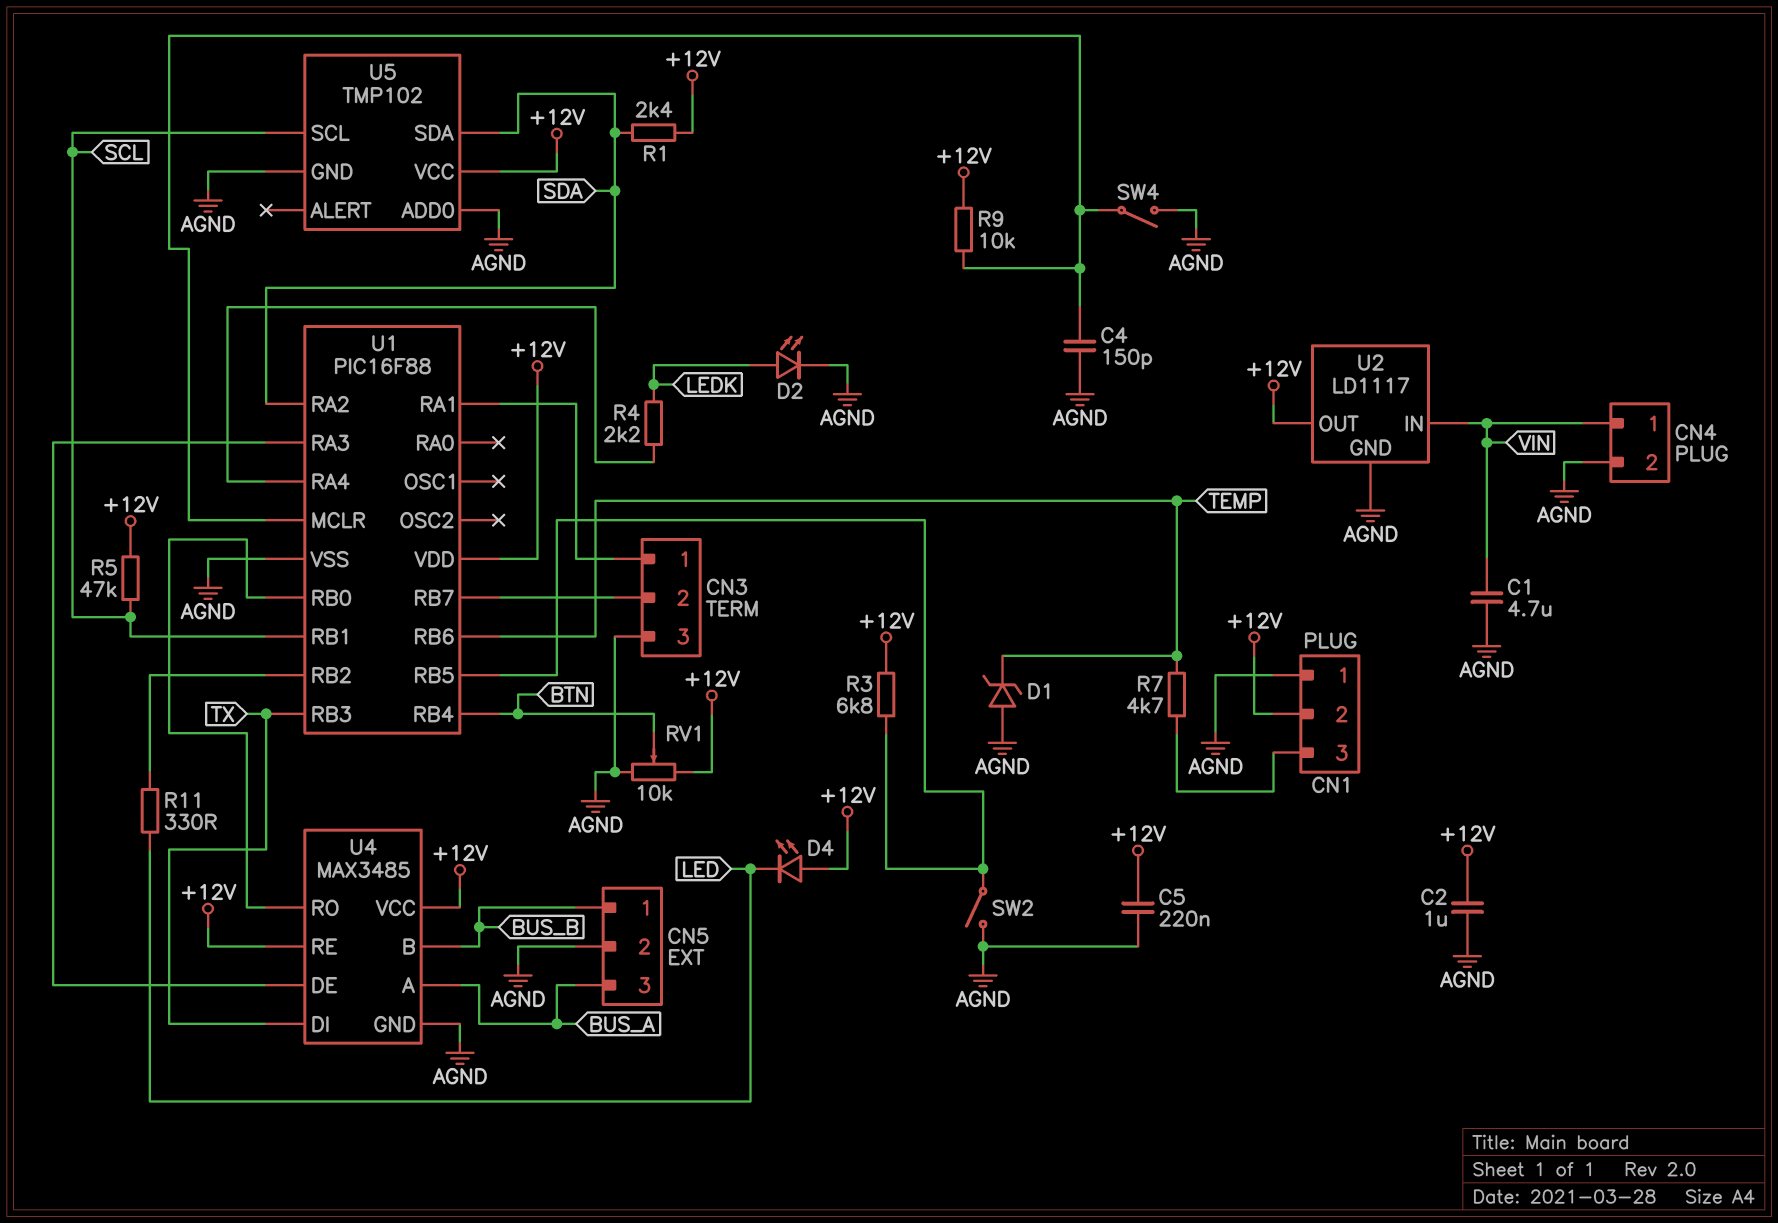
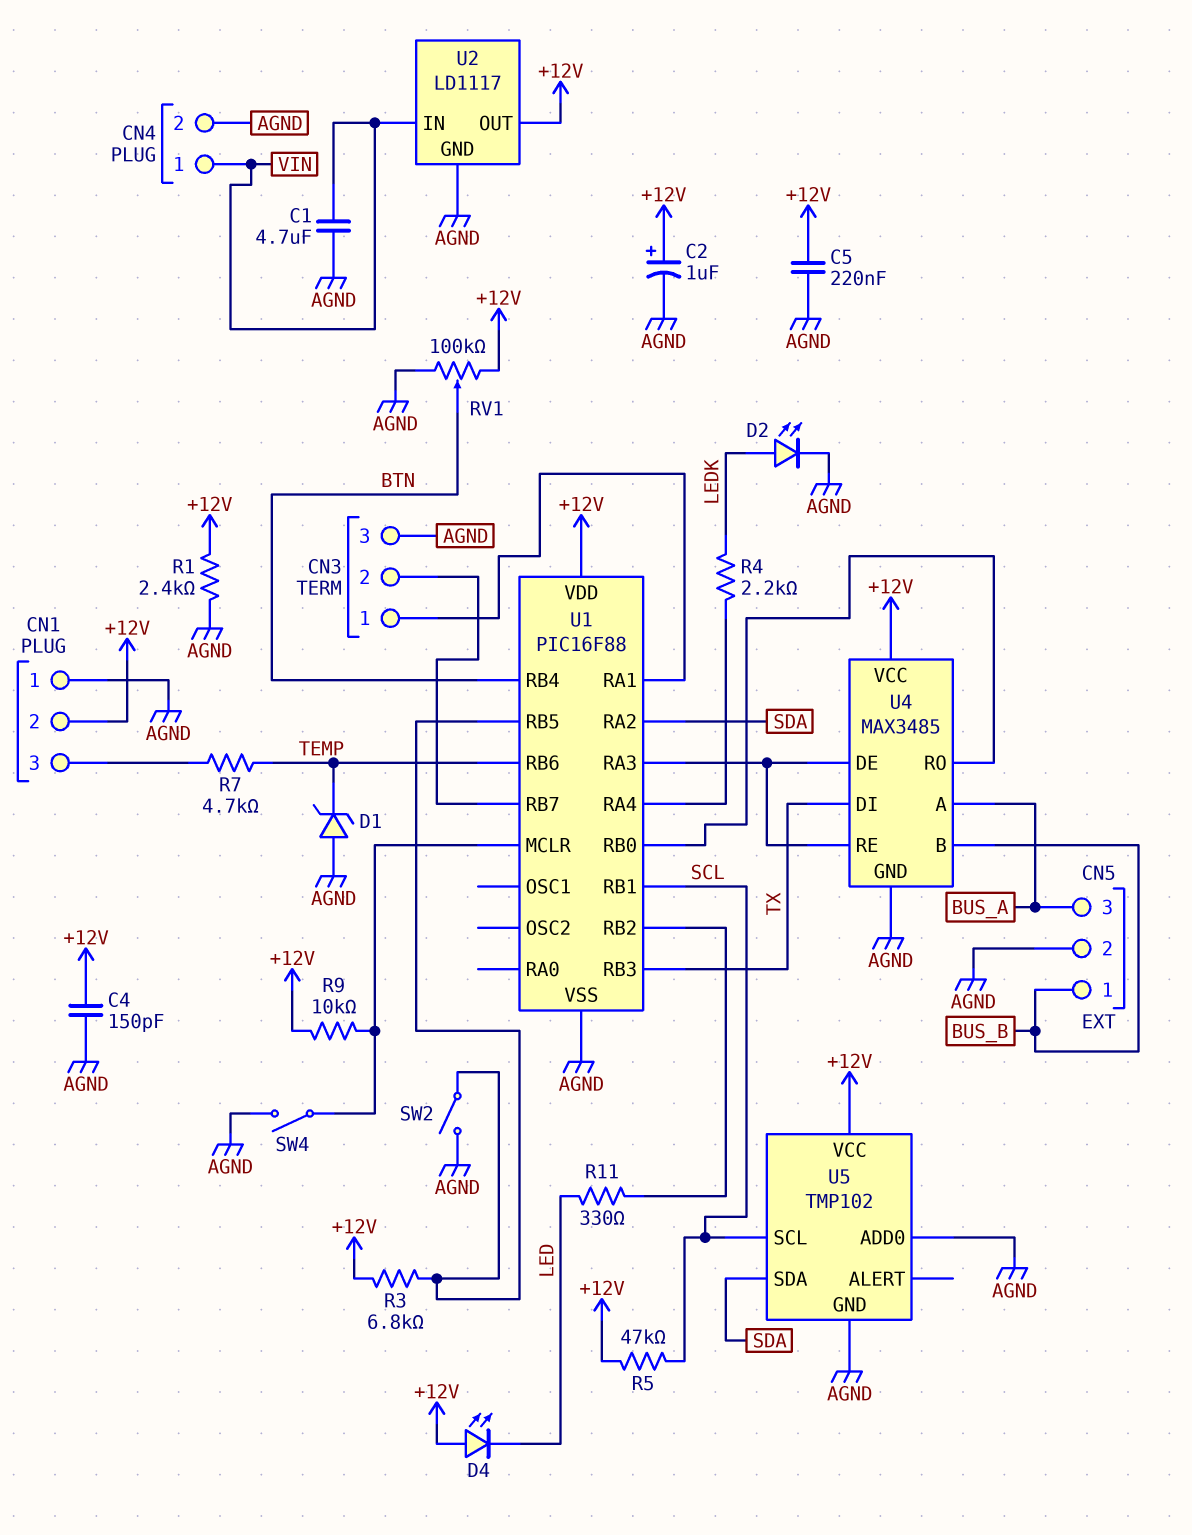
C2: 1uF (+12V, AGND) -> 1uF (plus +12V, minus AGND)
C4: 150pF (AGND, U1/MCLR) -> 150pF (+12V, AGND)
R1: 2.4k (+12V, SDA) -> 2.4k (+12V, AGND)
RV1: 10k (+12V, AGND, wiper BTN) -> 100k (+12V, AGND, wiper BTN)
U4 pin RE: +12V -> U1/RA3

